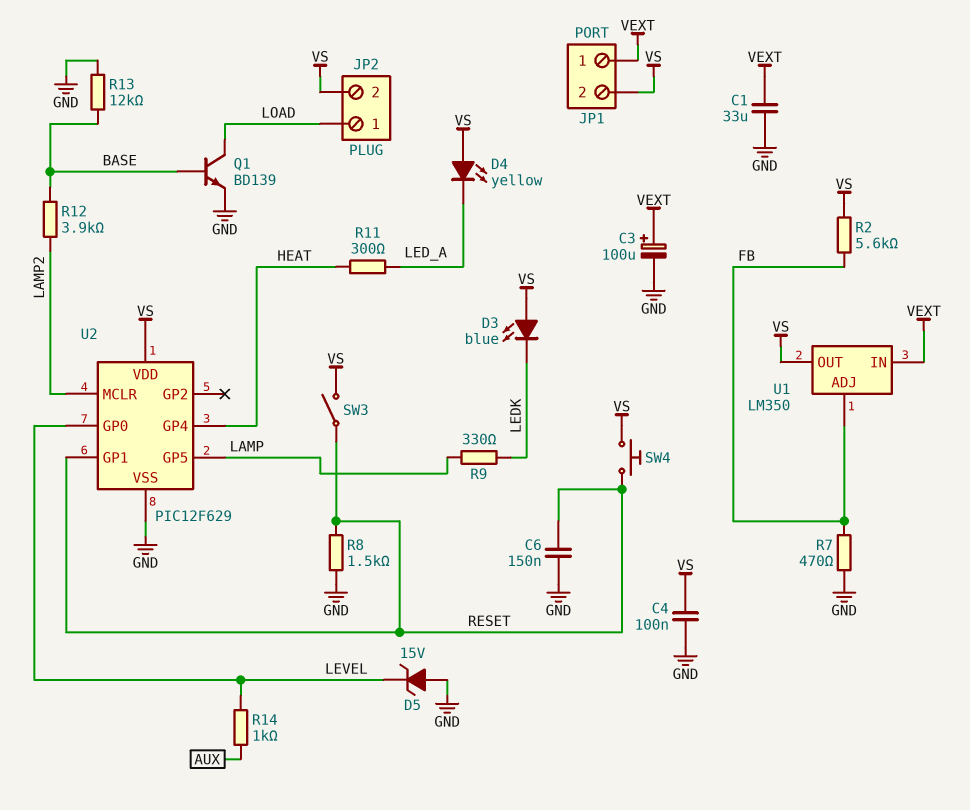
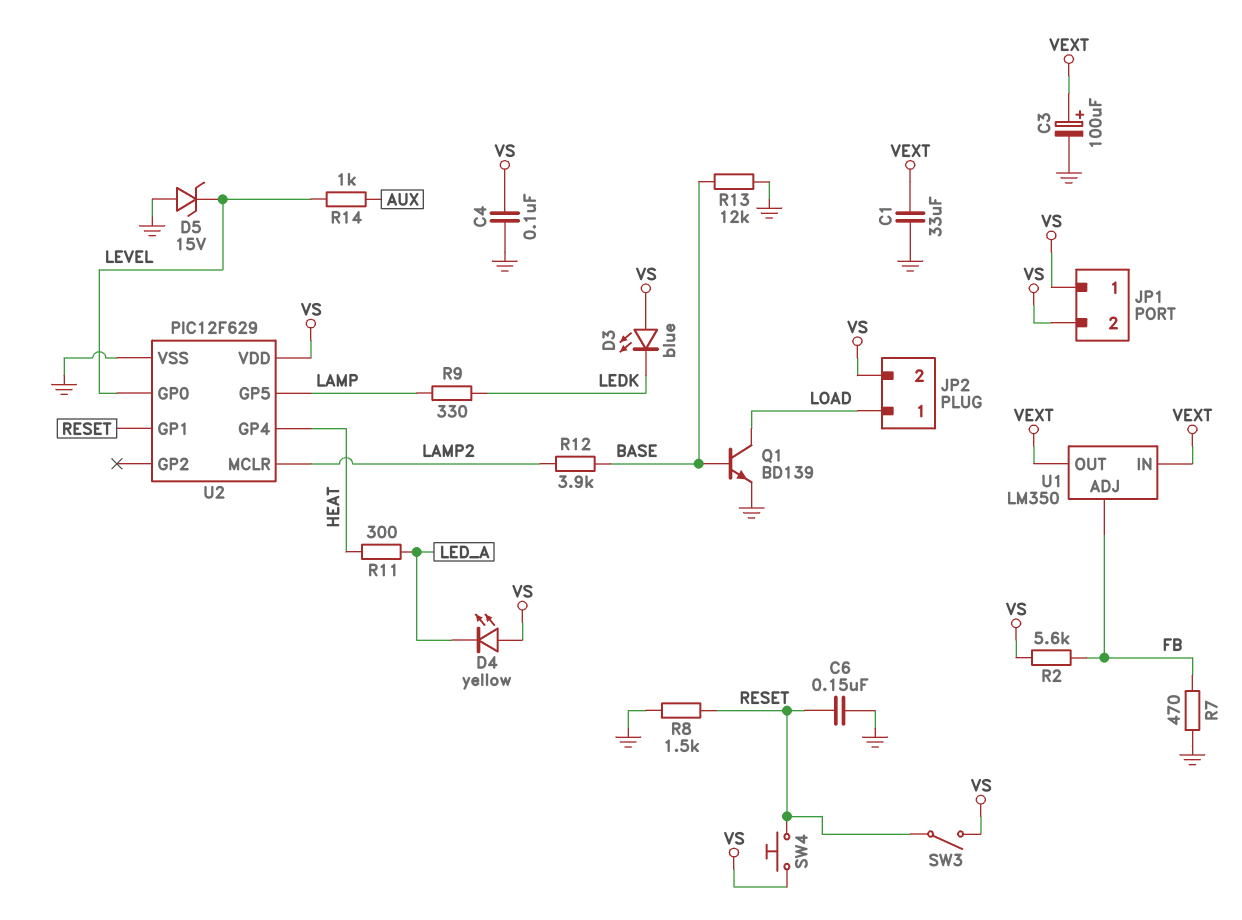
JP1 pin 1: VEXT -> VS
U1 pin OUT: VS -> VEXT

